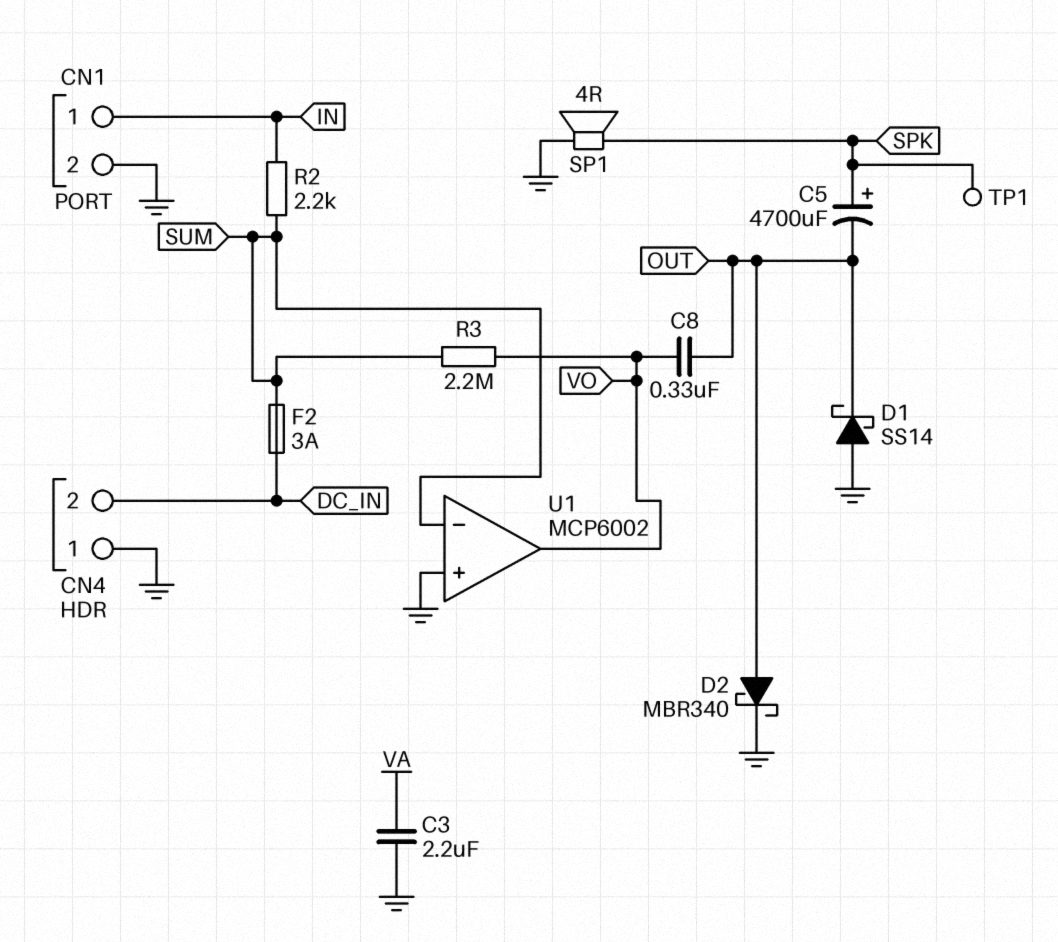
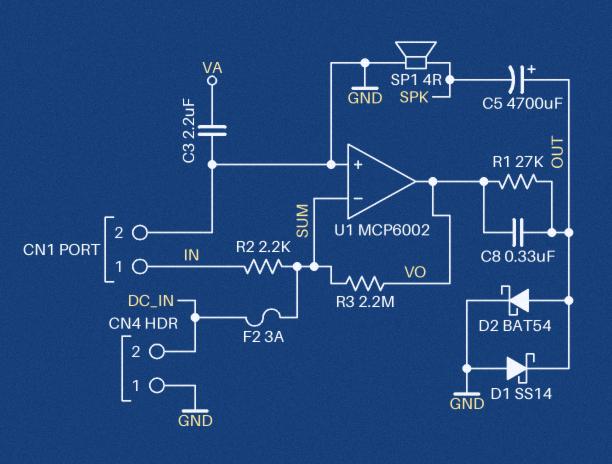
C5: 4700uF (plus SPK, minus OUT) -> 4700uF (plus OUT, minus SPK)
D2: schottky MBR340 (A OUT, K GND) -> schottky BAT54 (A OUT, K GND)
R1: none -> 27k (OUT, VO)
TP1: test point (SPK) -> none

